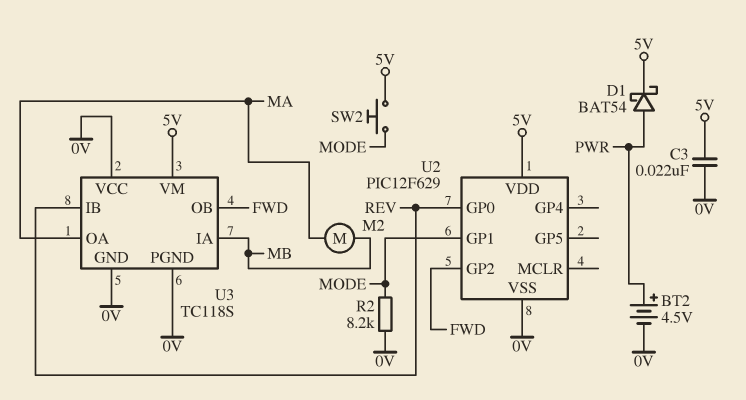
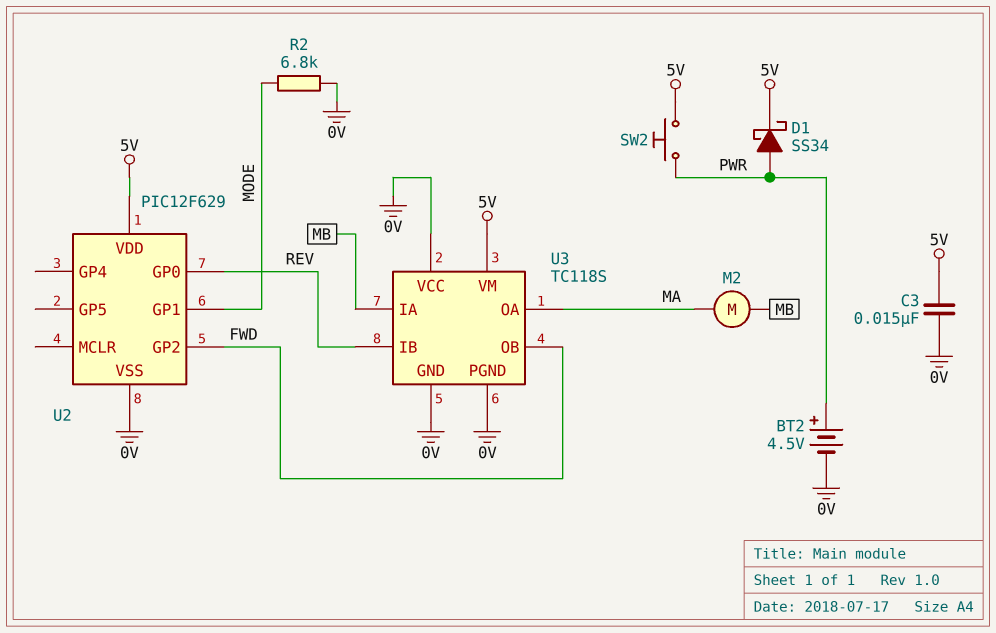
C3: 22nF (0V, 5V) -> 15nF (0V, 5V)
D1: schottky BAT54 (A PWR, K 5V) -> schottky SS34 (A PWR, K 5V)
R2: 8.2k (0V, MODE) -> 6.8k (0V, MODE)
SW2: button (5V, MODE) -> button (5V, PWR)

